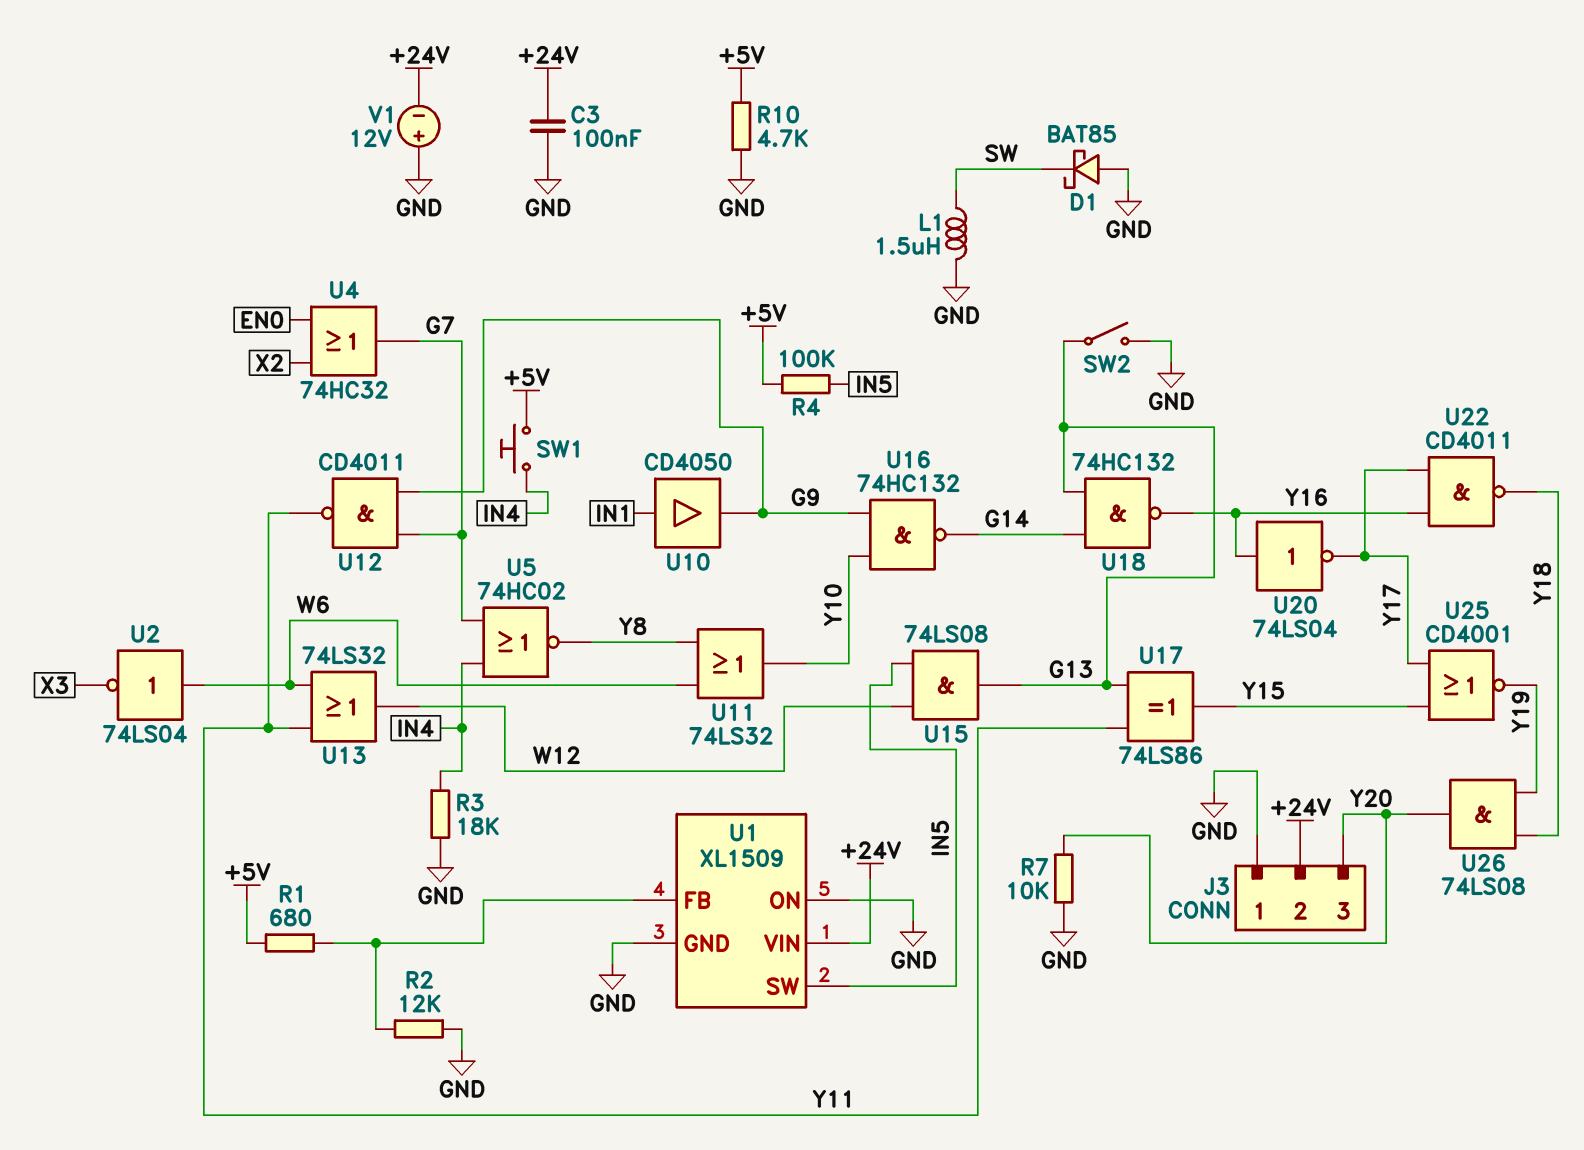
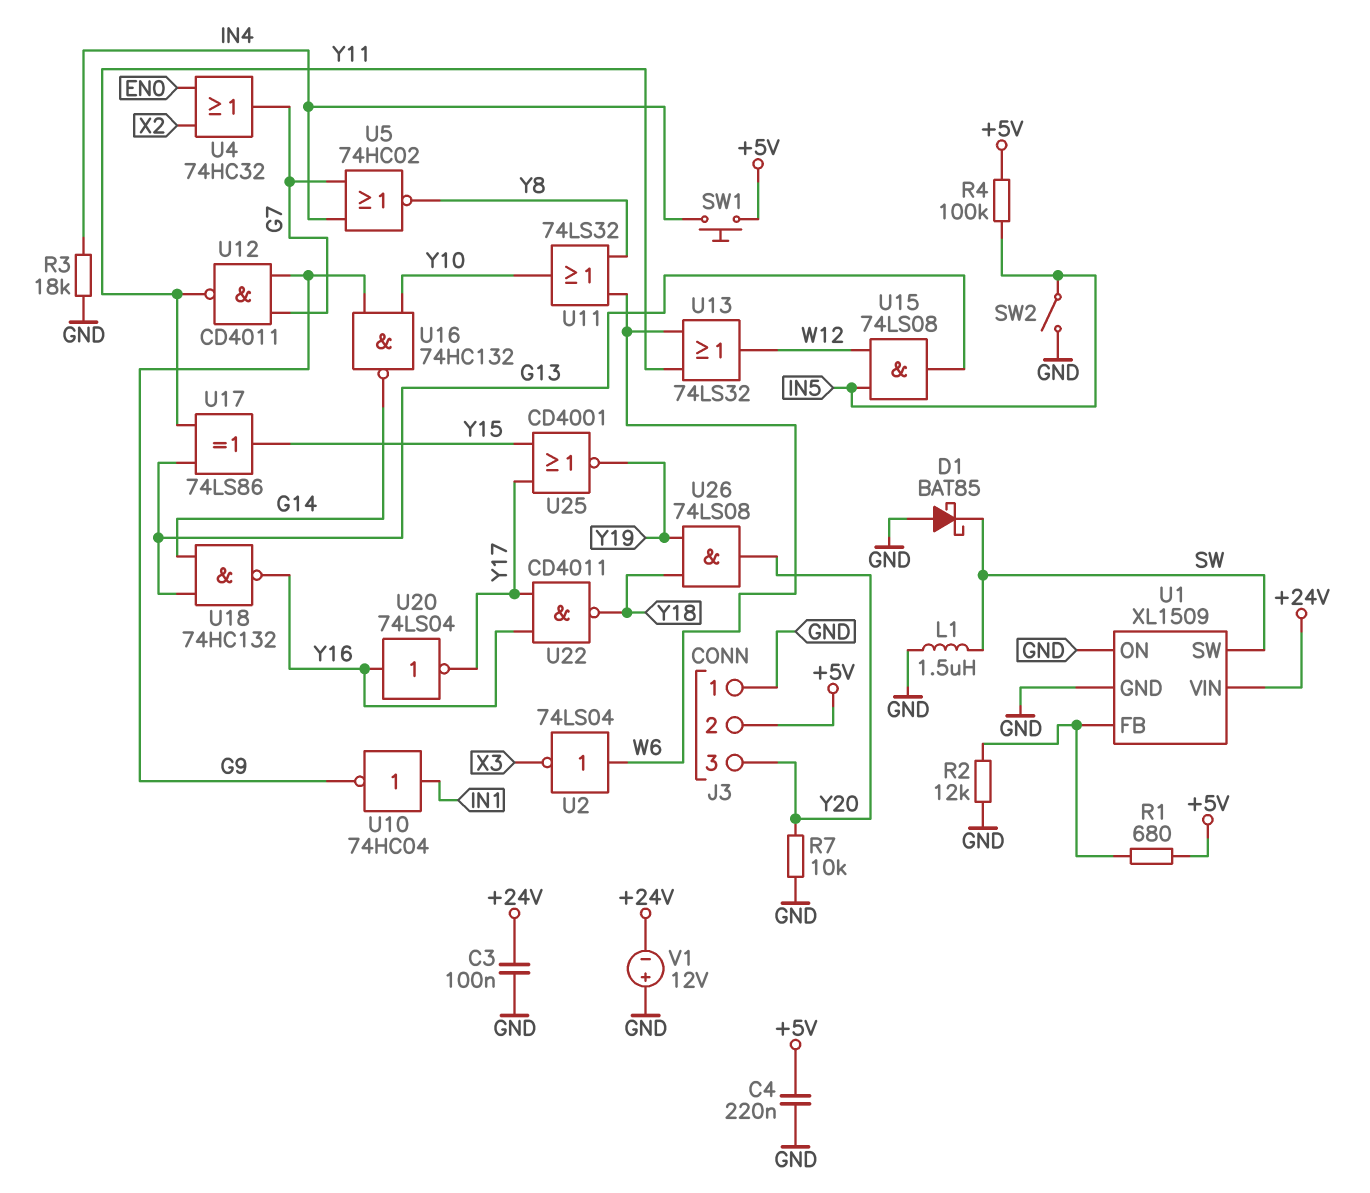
C4: none -> 220nF (+5V, GND)
J3 pin 2: +24V -> +5V
R10: 4.7k (+5V, GND) -> none
SW2: switch (G13, GND) -> switch (GND, IN5)
U1 pin SW: IN5 -> SW
U10: buffer CD4050 (in IN1, out G9) -> NOT 74HC04 (in IN1, out G9)

